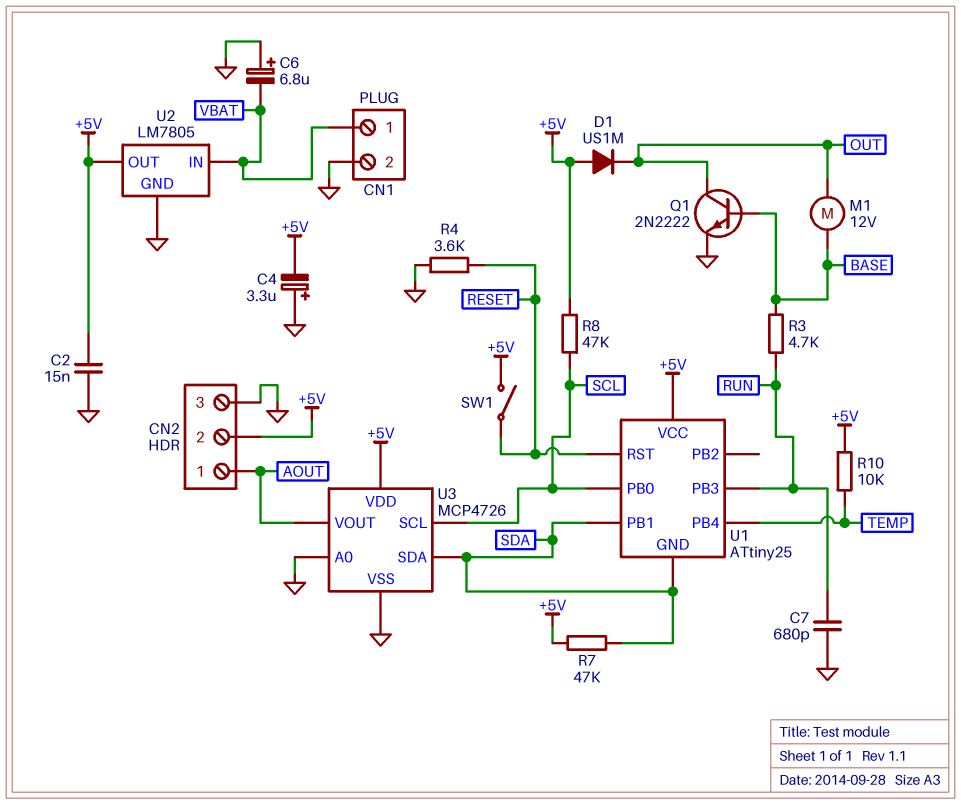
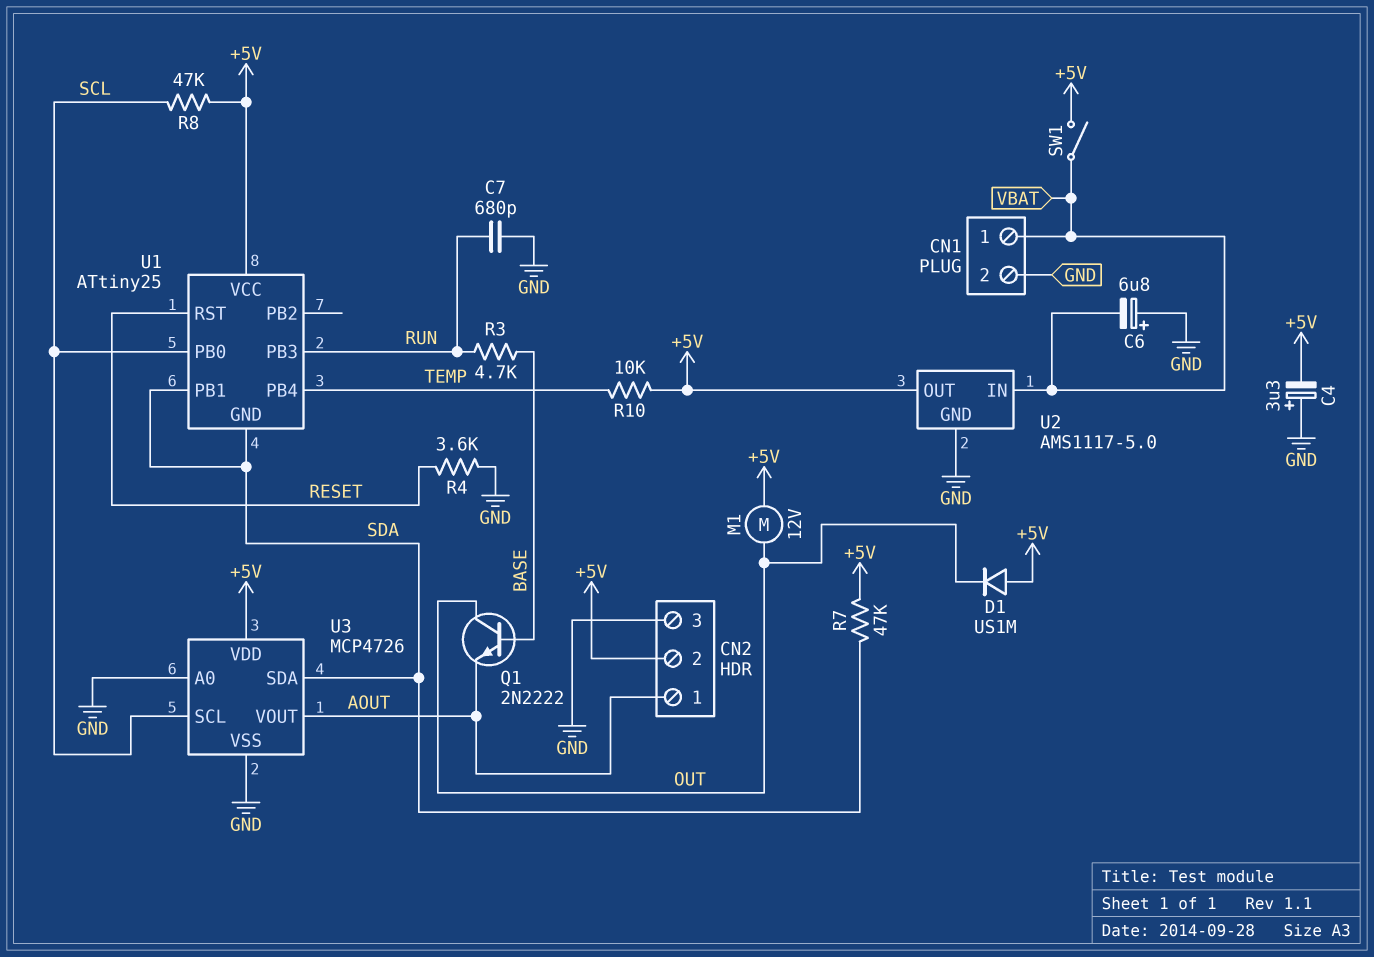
C2: 15nF (+5V, GND) -> none
M1: motor 12V (BASE, OUT) -> motor 12V (+5V, OUT)
Q1: NPN 2N2222 (B BASE, C OUT, E GND) -> NPN 2N2222 (B BASE, C OUT, E AOUT)
SW1: switch (+5V, RESET) -> switch (+5V, VBAT)
U2: LM7805 -> AMS1117-5.0

